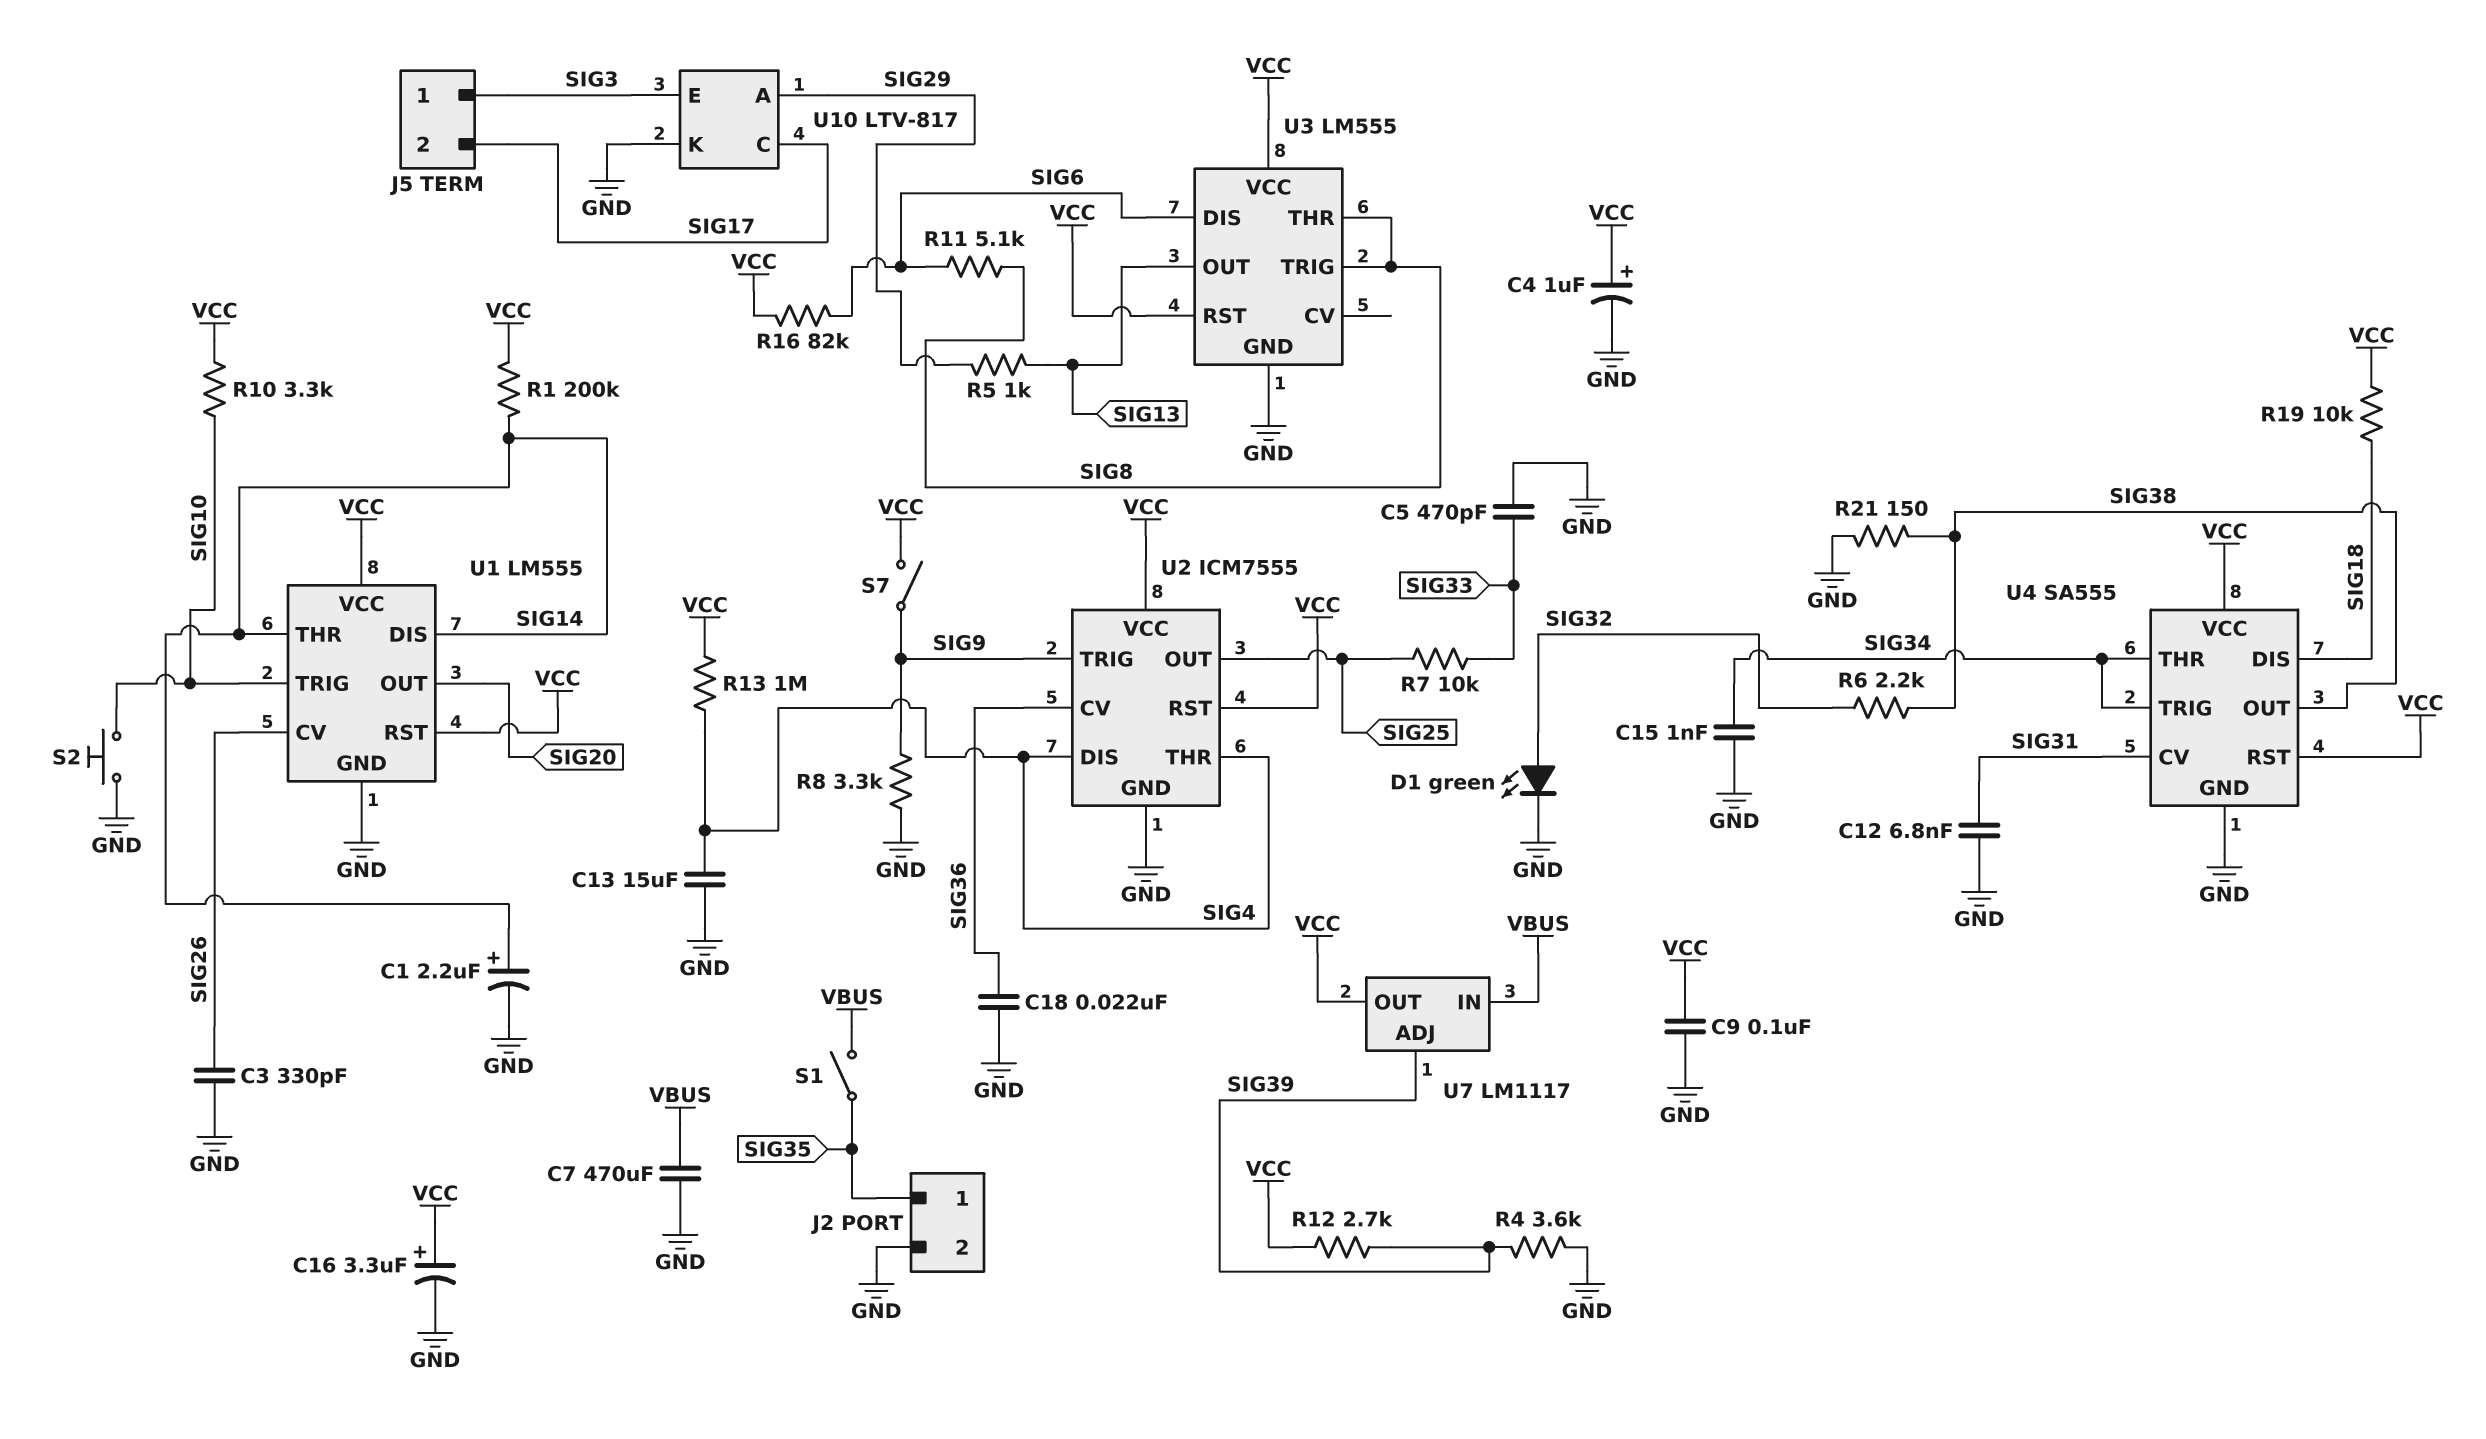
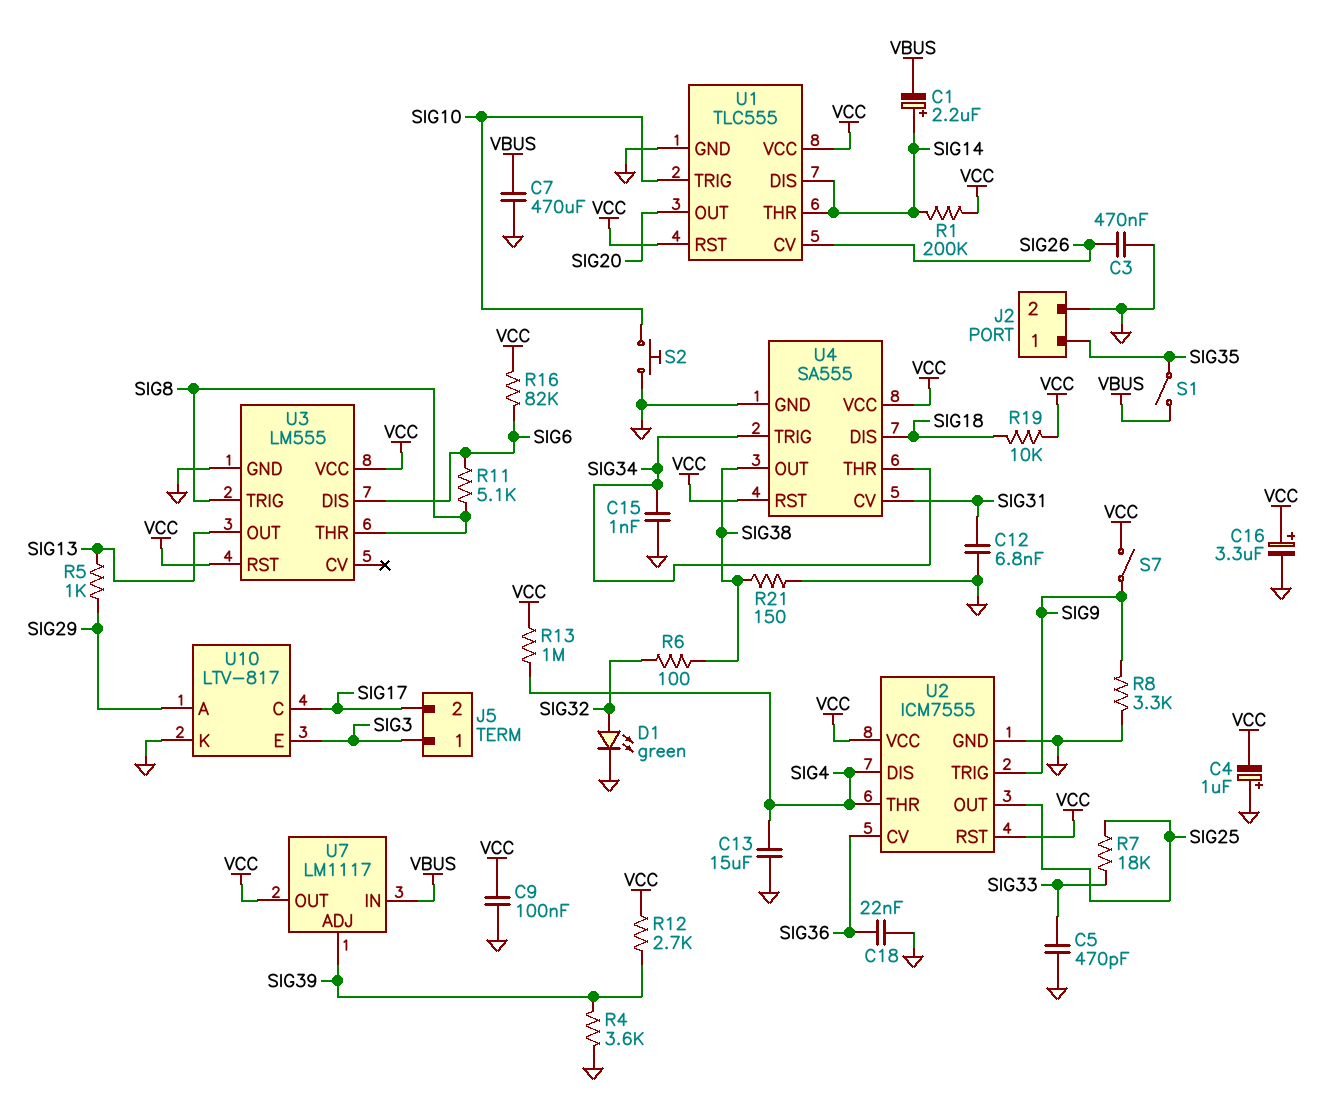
C1: 2.2uF (plus SIG14, minus GND) -> 2.2uF (plus SIG14, minus VBUS)
C3: 330pF (GND, SIG26) -> 470nF (GND, SIG26)
C4: 1uF (plus VCC, minus GND) -> 1uF (plus GND, minus VCC)
R6: 2.2k (SIG32, SIG38) -> 100 (SIG32, SIG38)
R7: 10k (SIG25, SIG33) -> 18k (SIG25, SIG33)
R10: 3.3k (SIG10, VCC) -> none
U1: LM555 -> TLC555

